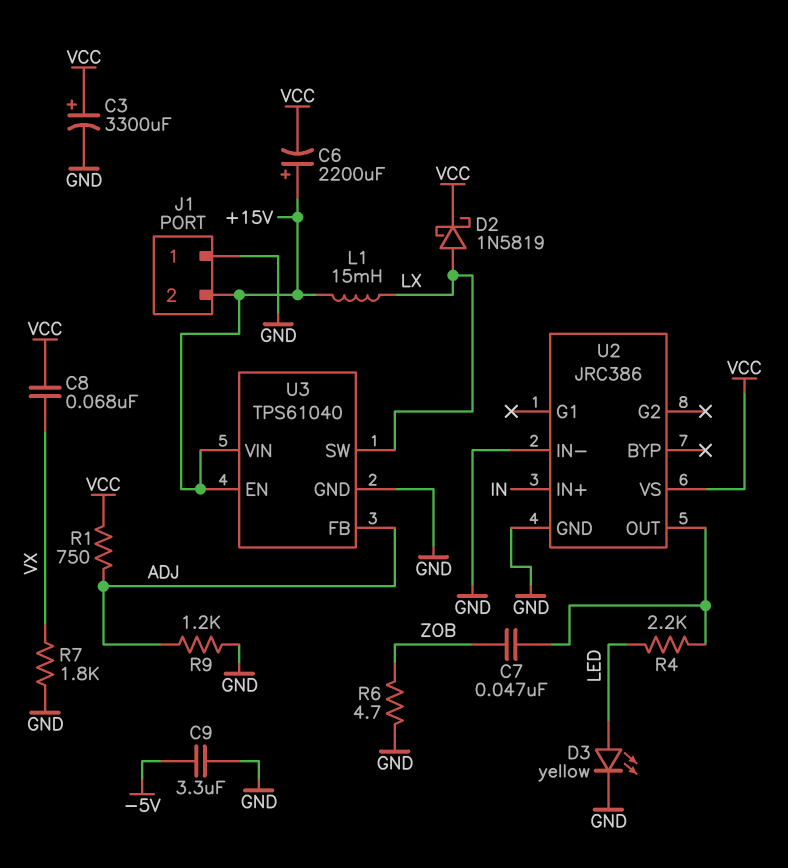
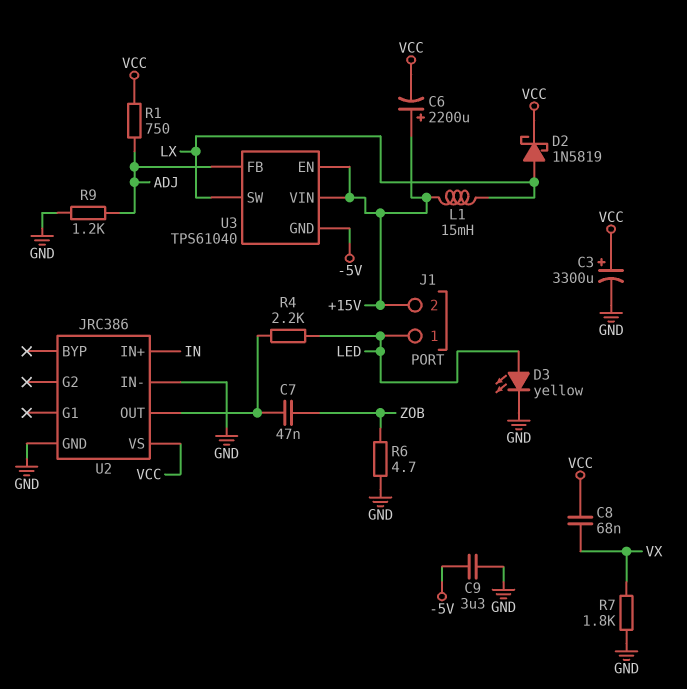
J1 pin 1: GND -> LED
U3 pin GND: GND -> -5V

